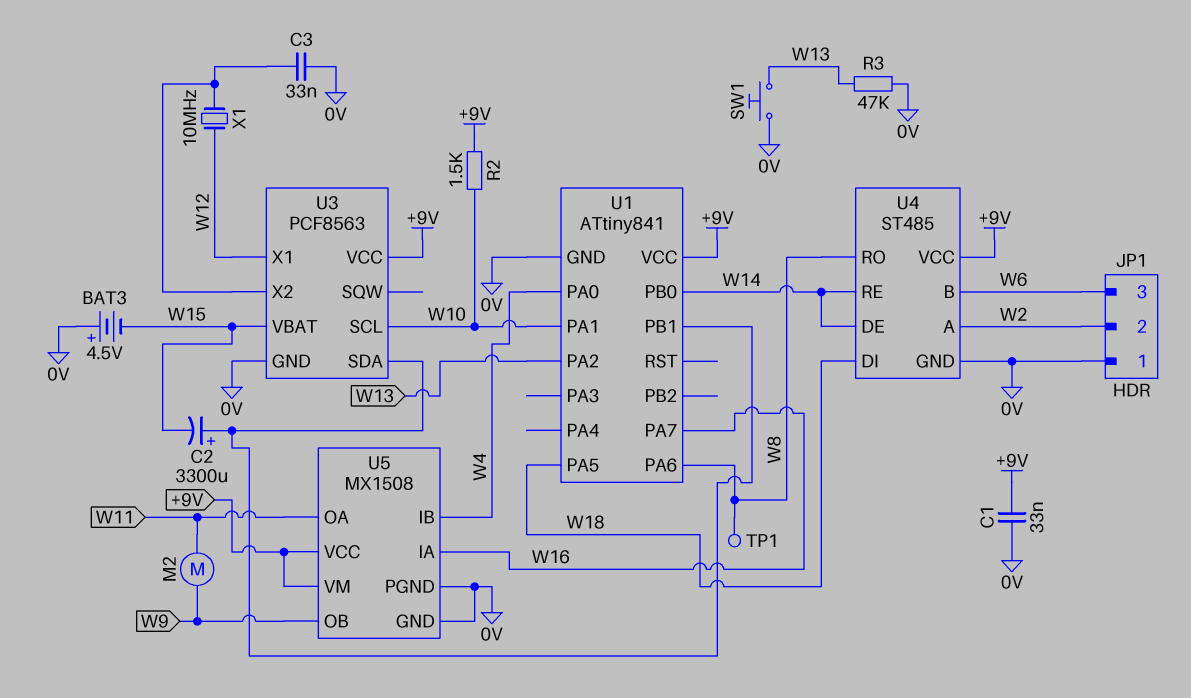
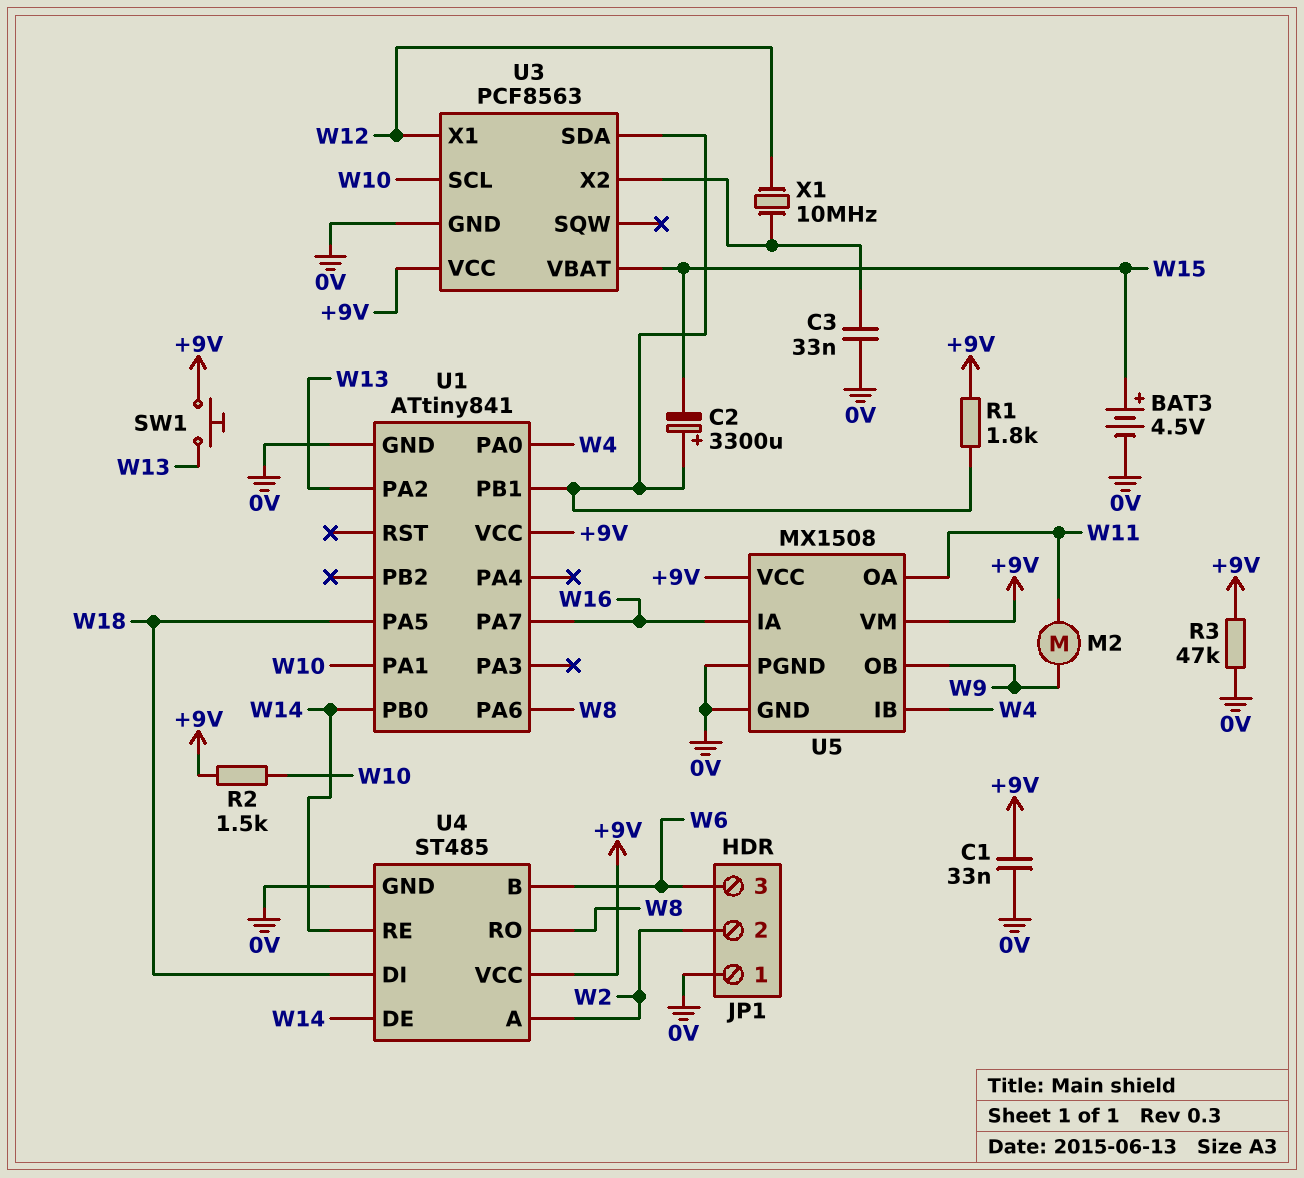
BAT3: 4.5V (plus 0V, minus W15) -> 4.5V (plus W15, minus 0V)
R1: none -> 1.8k (+9V, U1/PB1)
R3: 47k (0V, W13) -> 47k (+9V, 0V)
SW1: button (0V, W13) -> button (+9V, W13)
TP1: test point (W8) -> none

